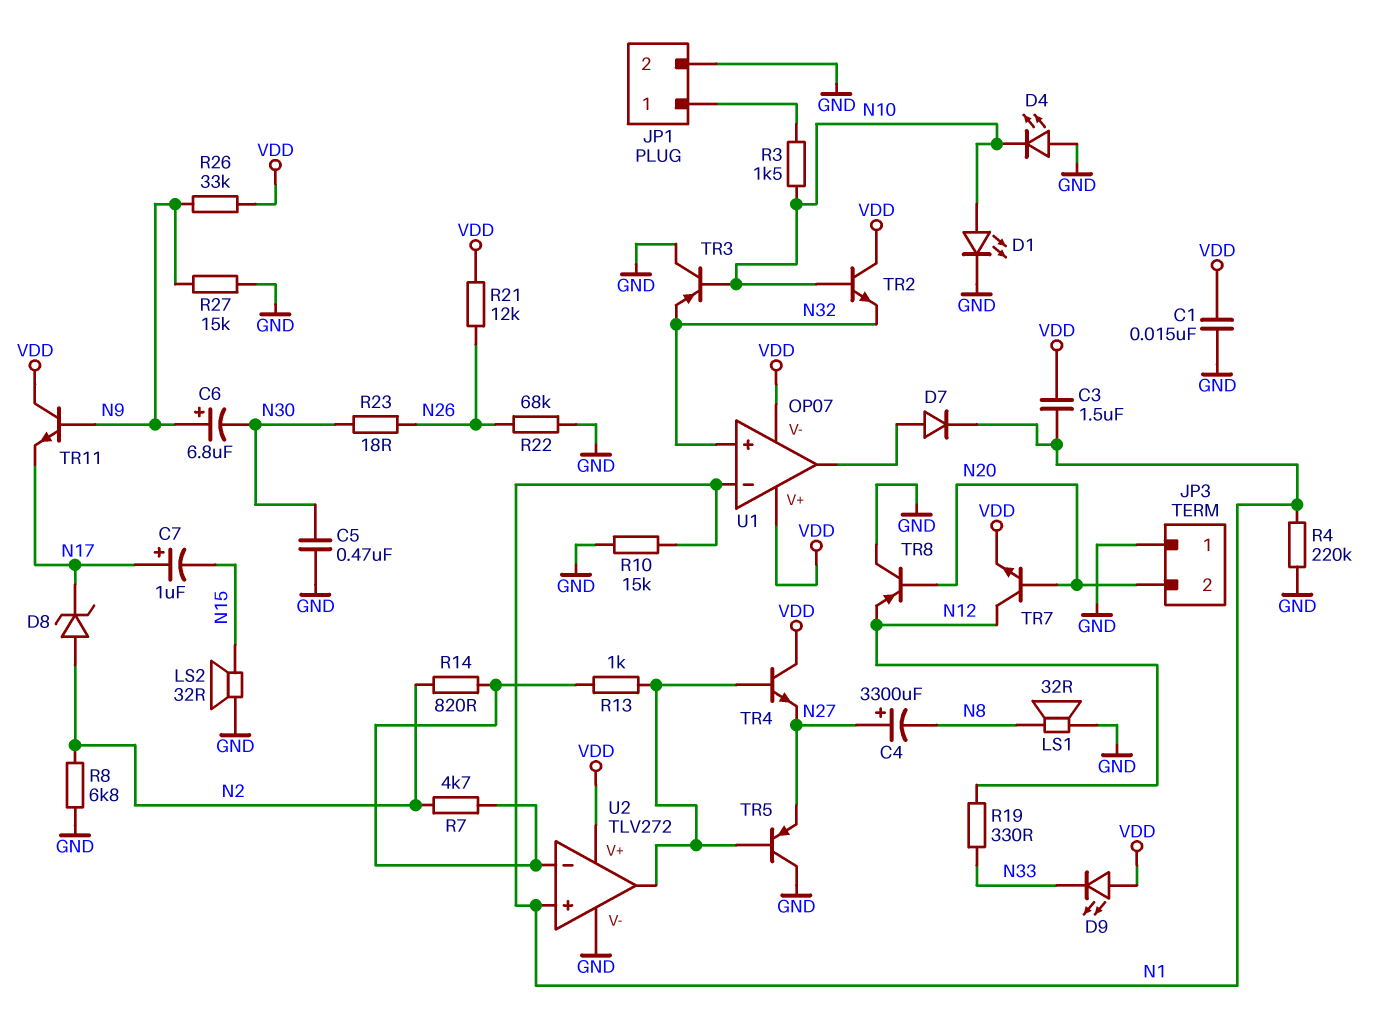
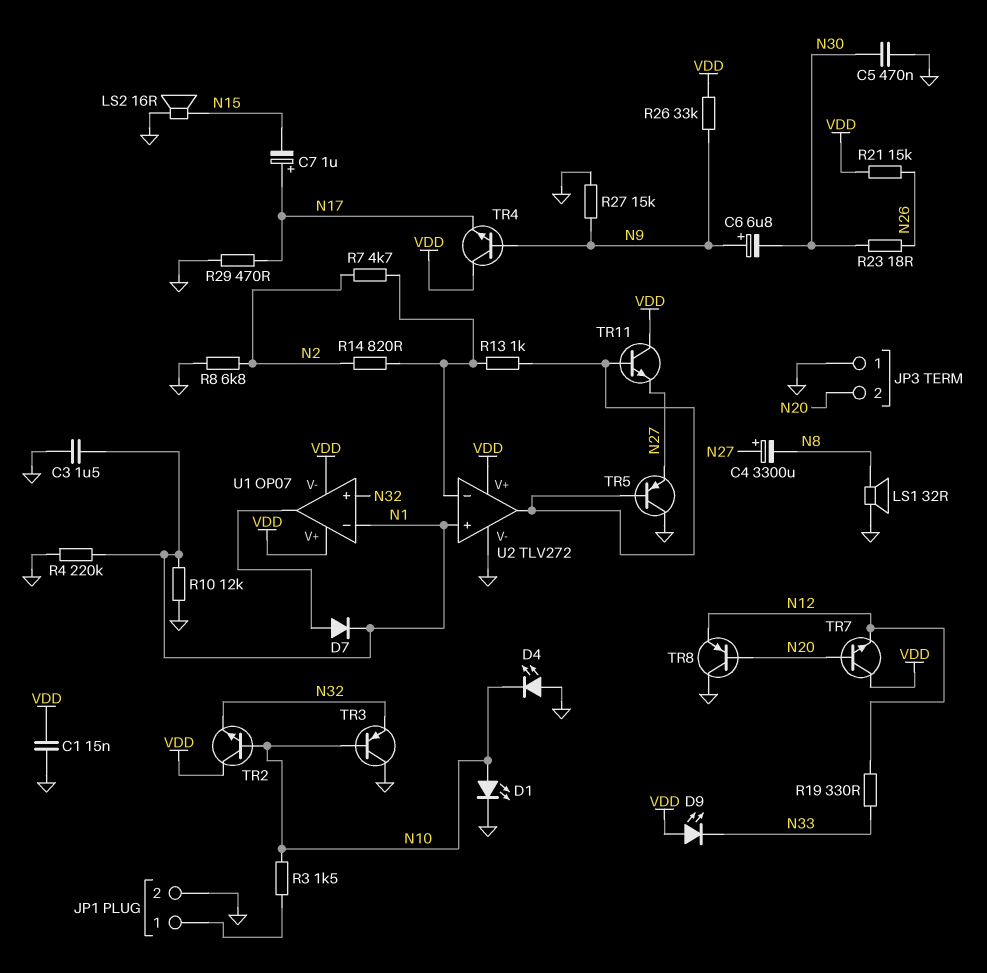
C3: 1.5uF (N1, VDD) -> 1.5uF (GND, N1)
D8: zener (A N2, K N17) -> none
LS2: speaker 32R (GND, N15) -> speaker 16R (GND, N15)
R10: 15k (GND, N1) -> 12k (GND, N1)
R21: 12k (N26, VDD) -> 15k (N26, VDD)
R22: 68k (GND, N26) -> none
R29: none -> 470 (GND, N17)
TR4: NPN (B U2/out, C VDD, E N27) -> NPN (B N9, C VDD, E N17)
TR7: NPN (B N20, C N12, E VDD) -> NPN (B N20, C VDD, E N12)
TR11: NPN (B N9, C VDD, E N17) -> NPN (B U2/out, C VDD, E N27)

